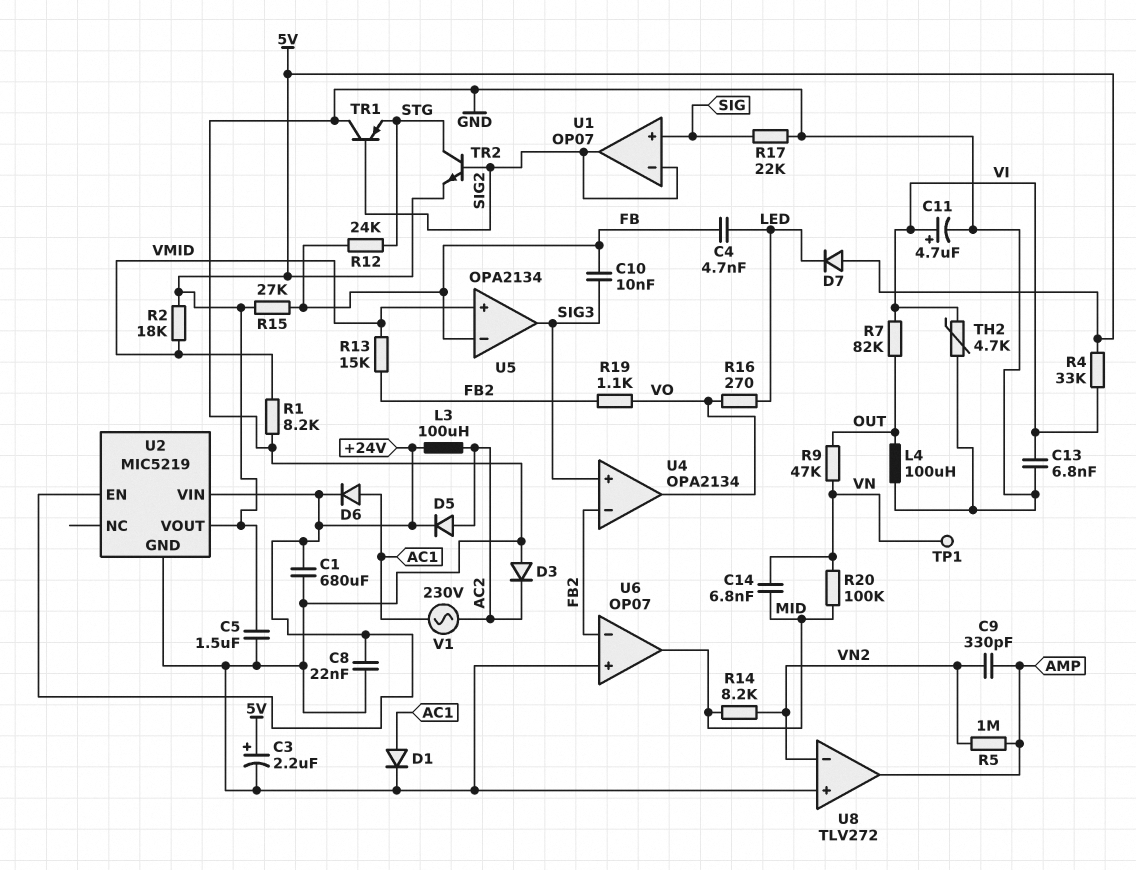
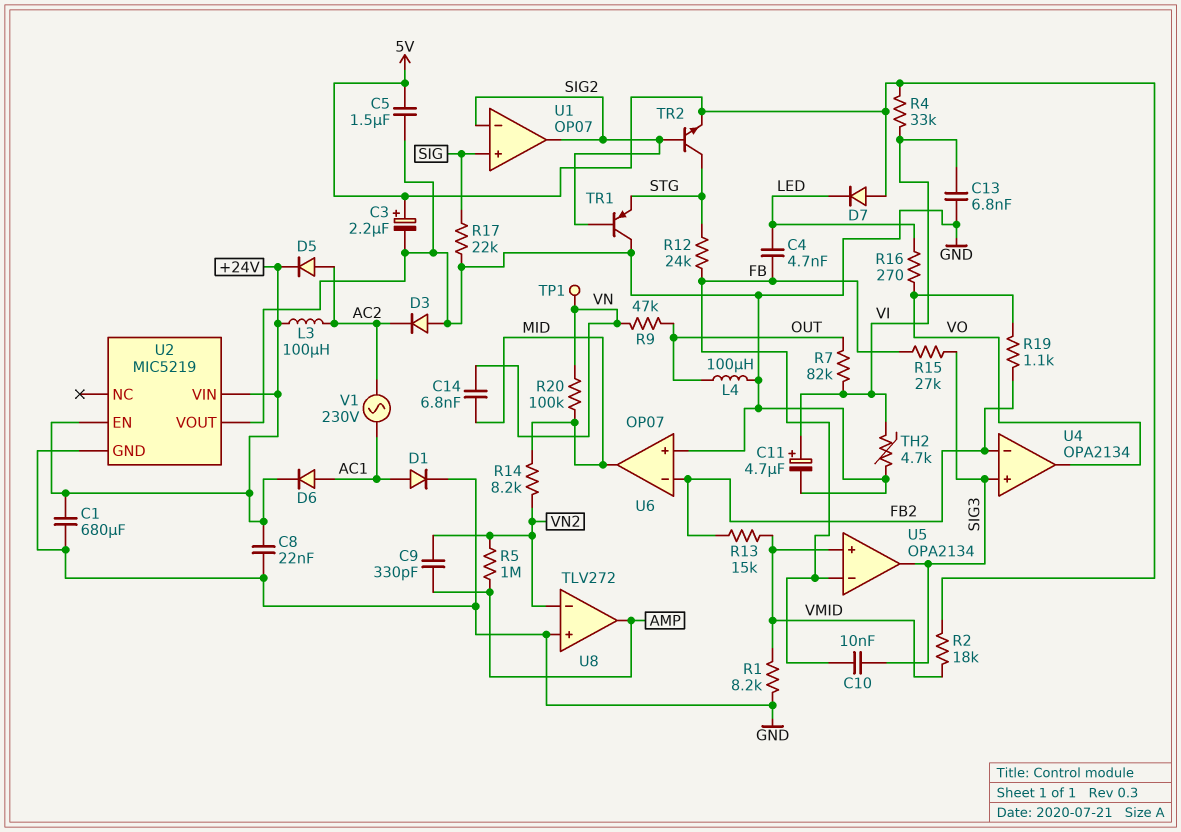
R15: 27k (5V, FB) -> 27k (FB, SIG3)
U2 pin VOUT: 5V -> GND

